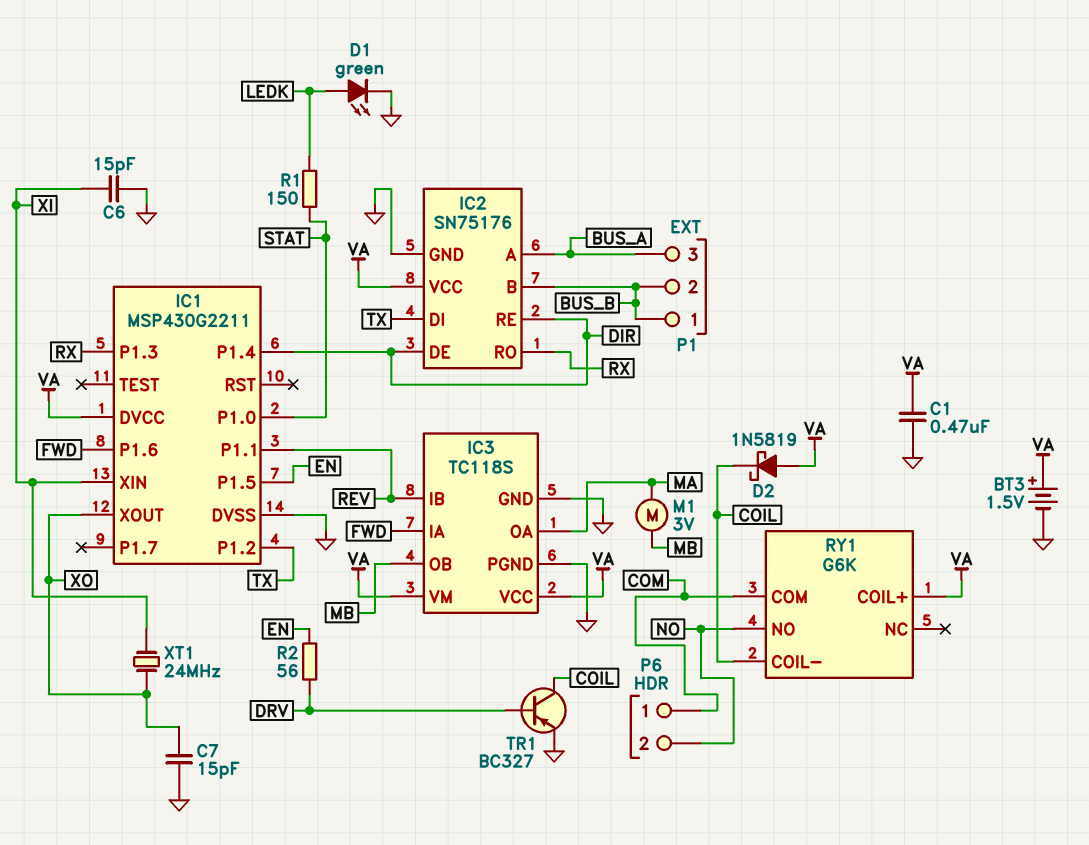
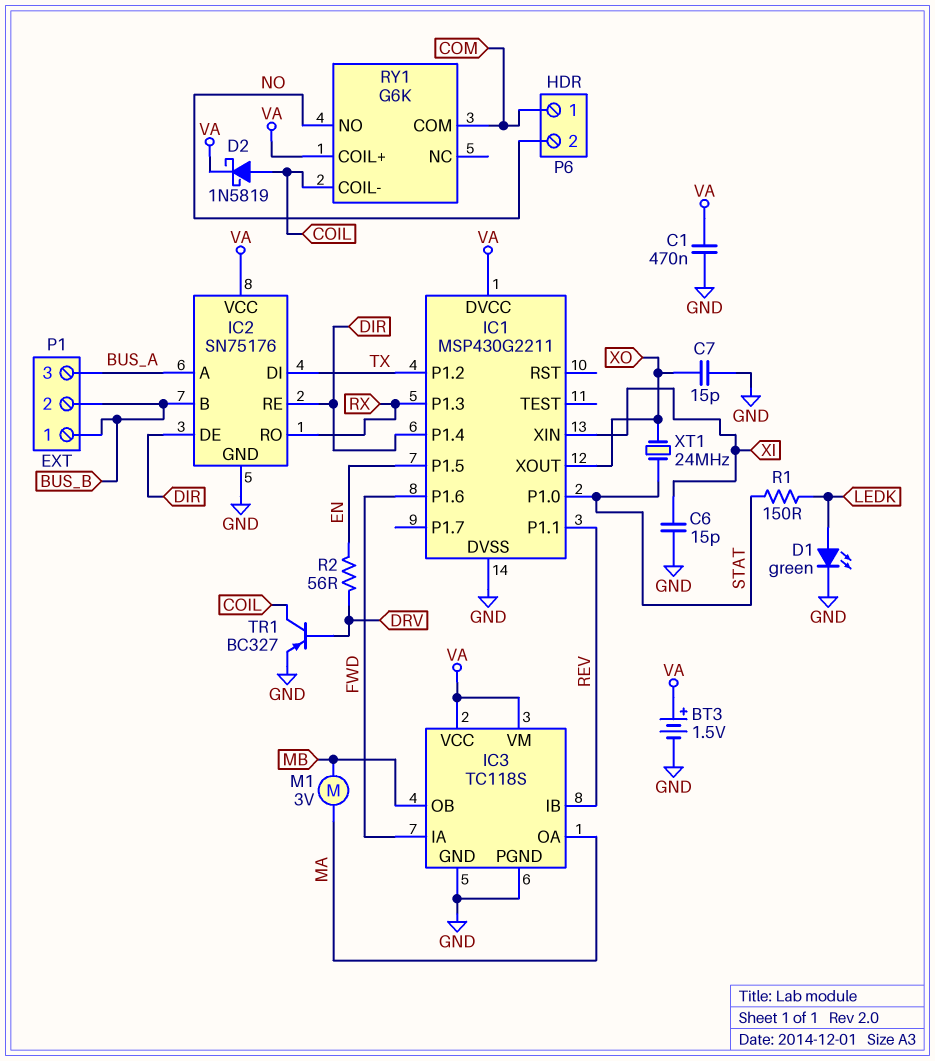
D2: schottky 1N5819 (A VA, K COIL) -> schottky 1N5819 (A COIL, K VA)
XT1: 24MHz (XI, XO) -> 24MHz (STAT, XO)

